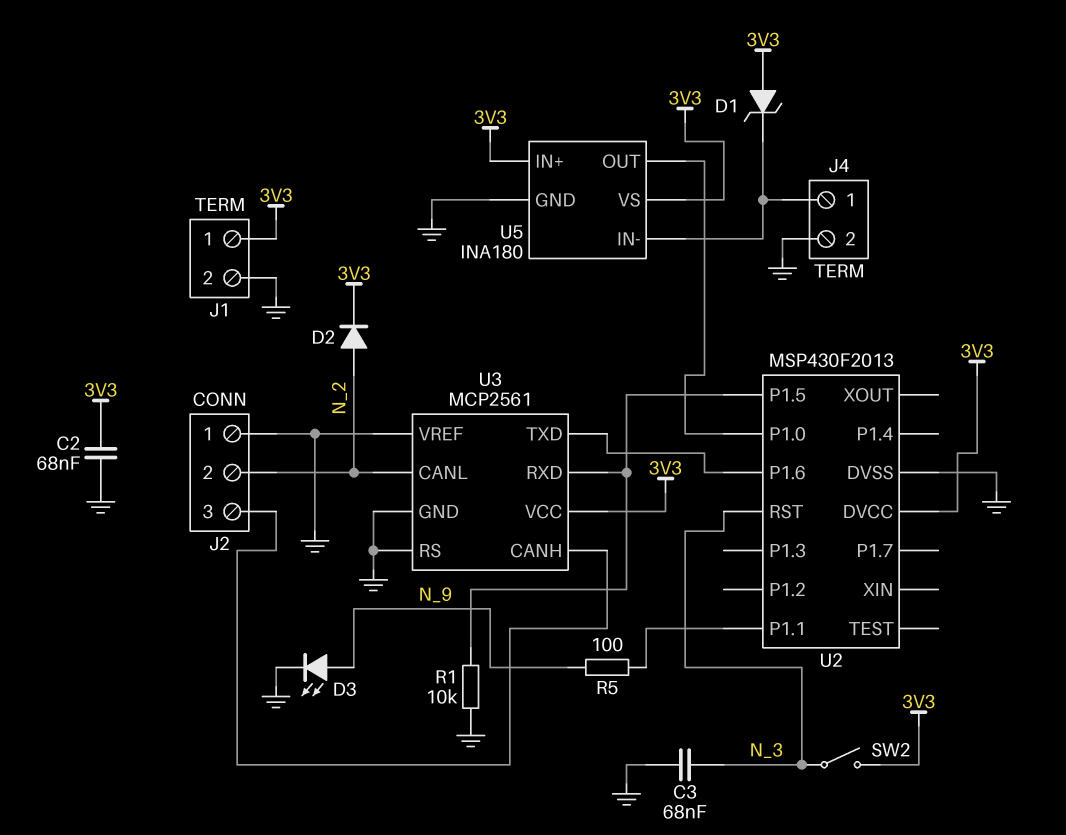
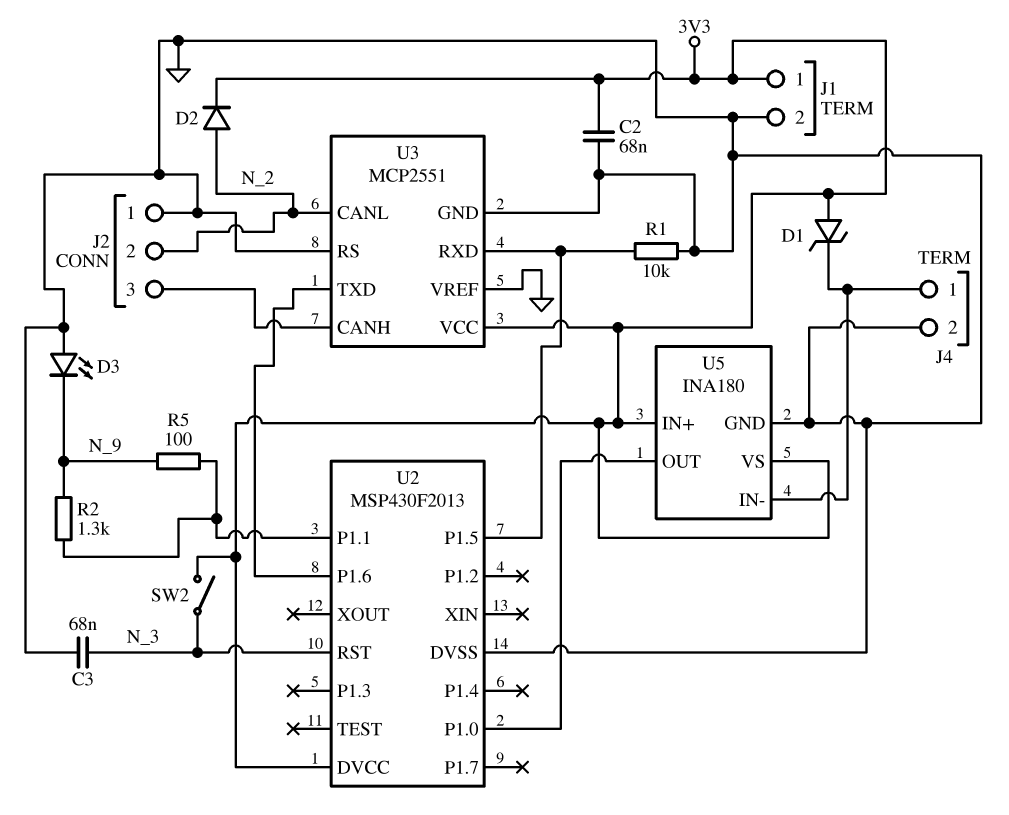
D3: LED (A N_9, K GND) -> LED (A GND, K N_9)
R2: none -> 1.3k (N_9, U2/P1.1)
U3: MCP2561 -> MCP2551

